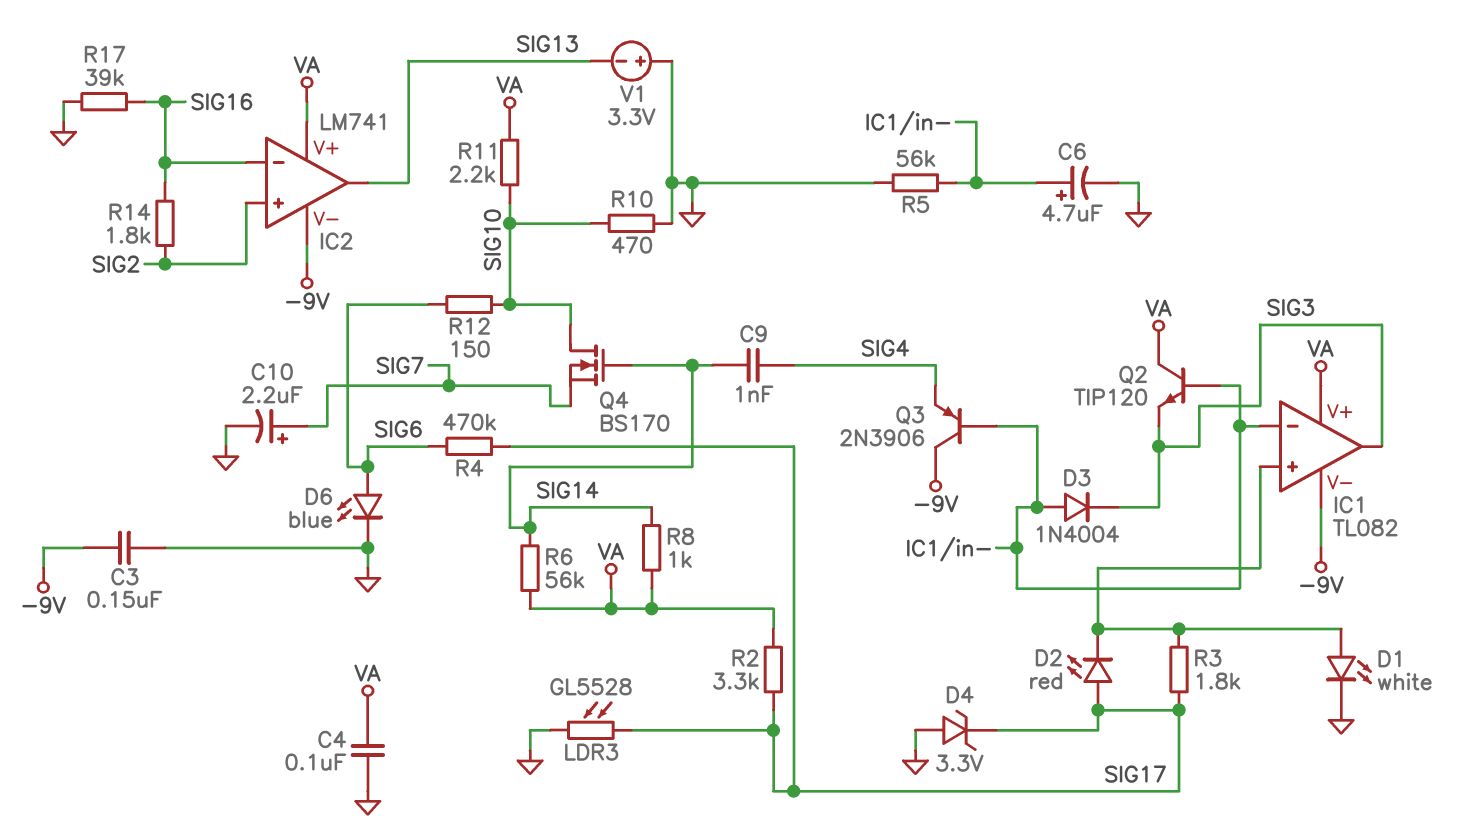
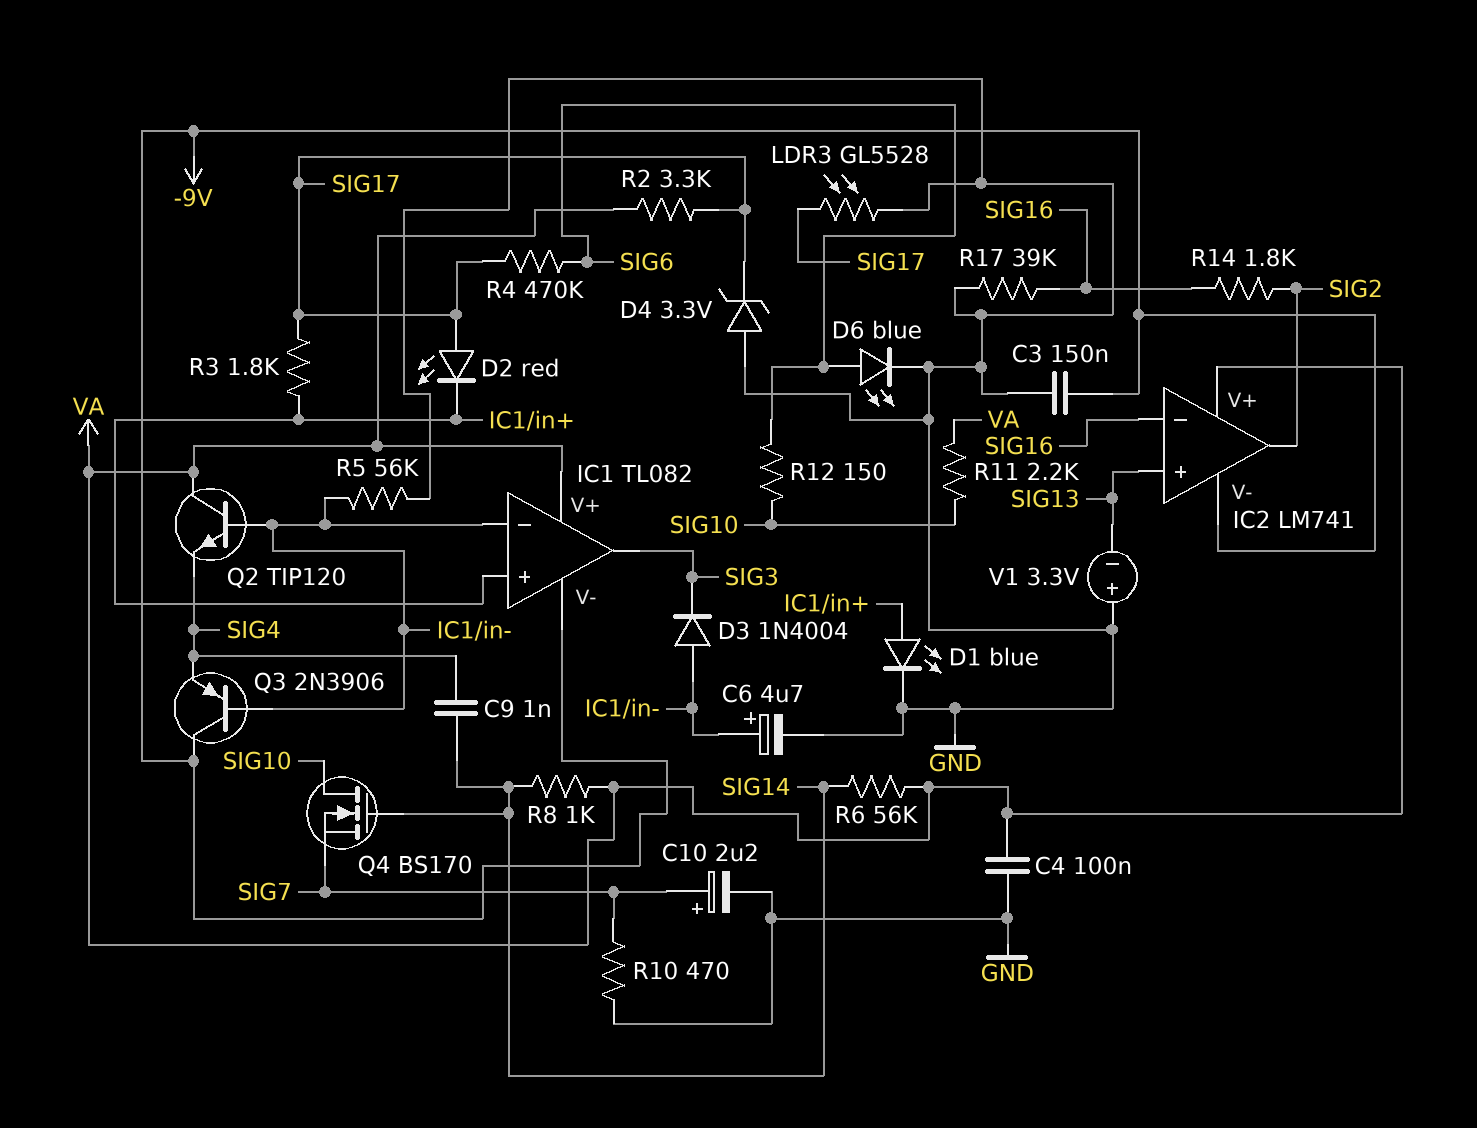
D1: LED white (A IC1/in+, K GND) -> LED blue (A IC1/in+, K GND)
IC2 pin in+: SIG2 -> SIG13
IC2 pin out: SIG13 -> SIG2
Q2: NPN TIP120 (B IC1/in-, C VA, E SIG3) -> NPN TIP120 (B IC1/in-, C VA, E SIG4)
R10: 470 (GND, SIG10) -> 470 (GND, SIG7)

